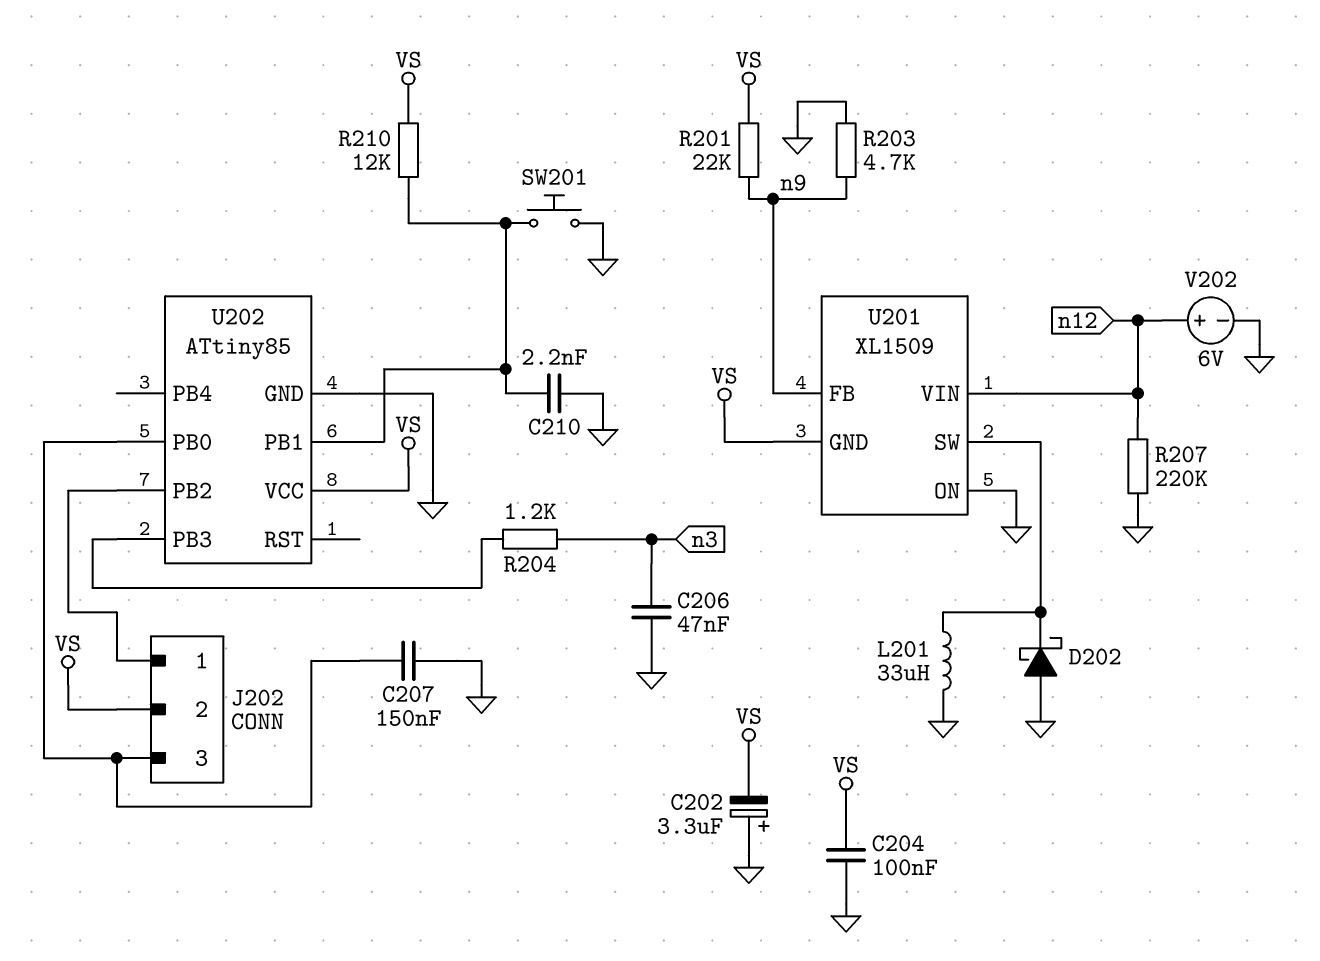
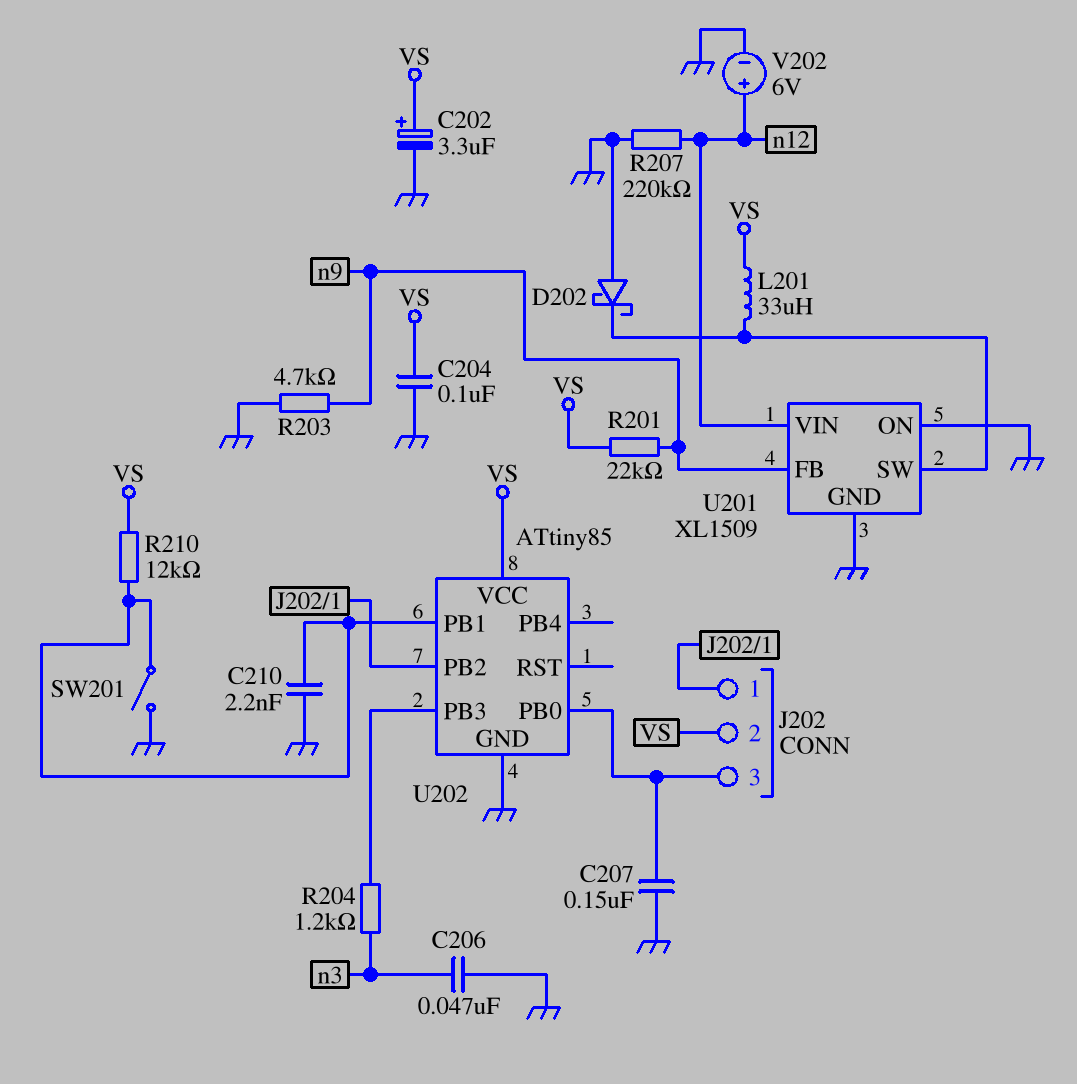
C202: 3.3uF (plus GND, minus VS) -> 3.3uF (plus VS, minus GND)
L201: 33uH (GND, U201/SW) -> 33uH (U201/SW, VS)
SW201: button (GND, U202/PB1) -> switch (GND, U202/PB1)
U201 pin GND: VS -> GND

